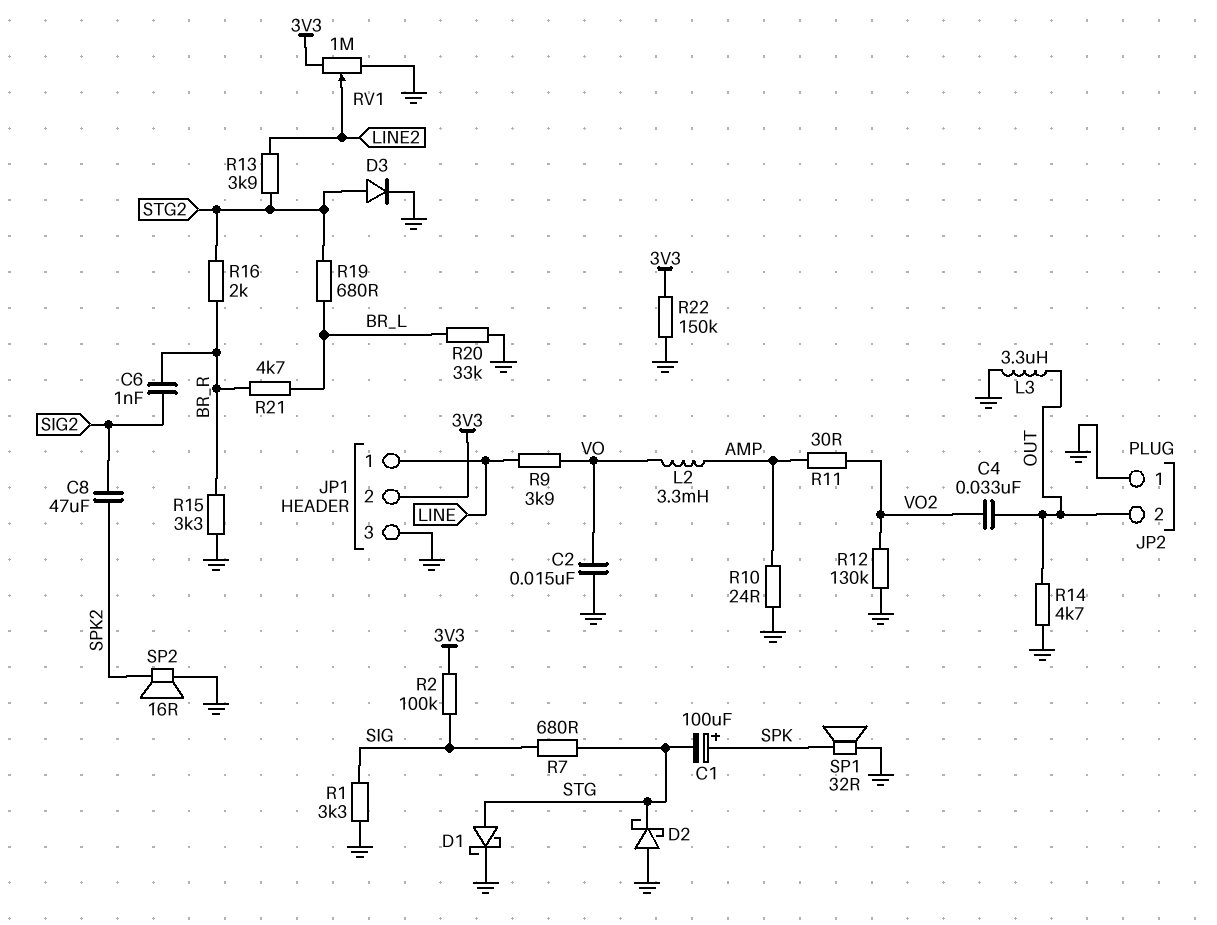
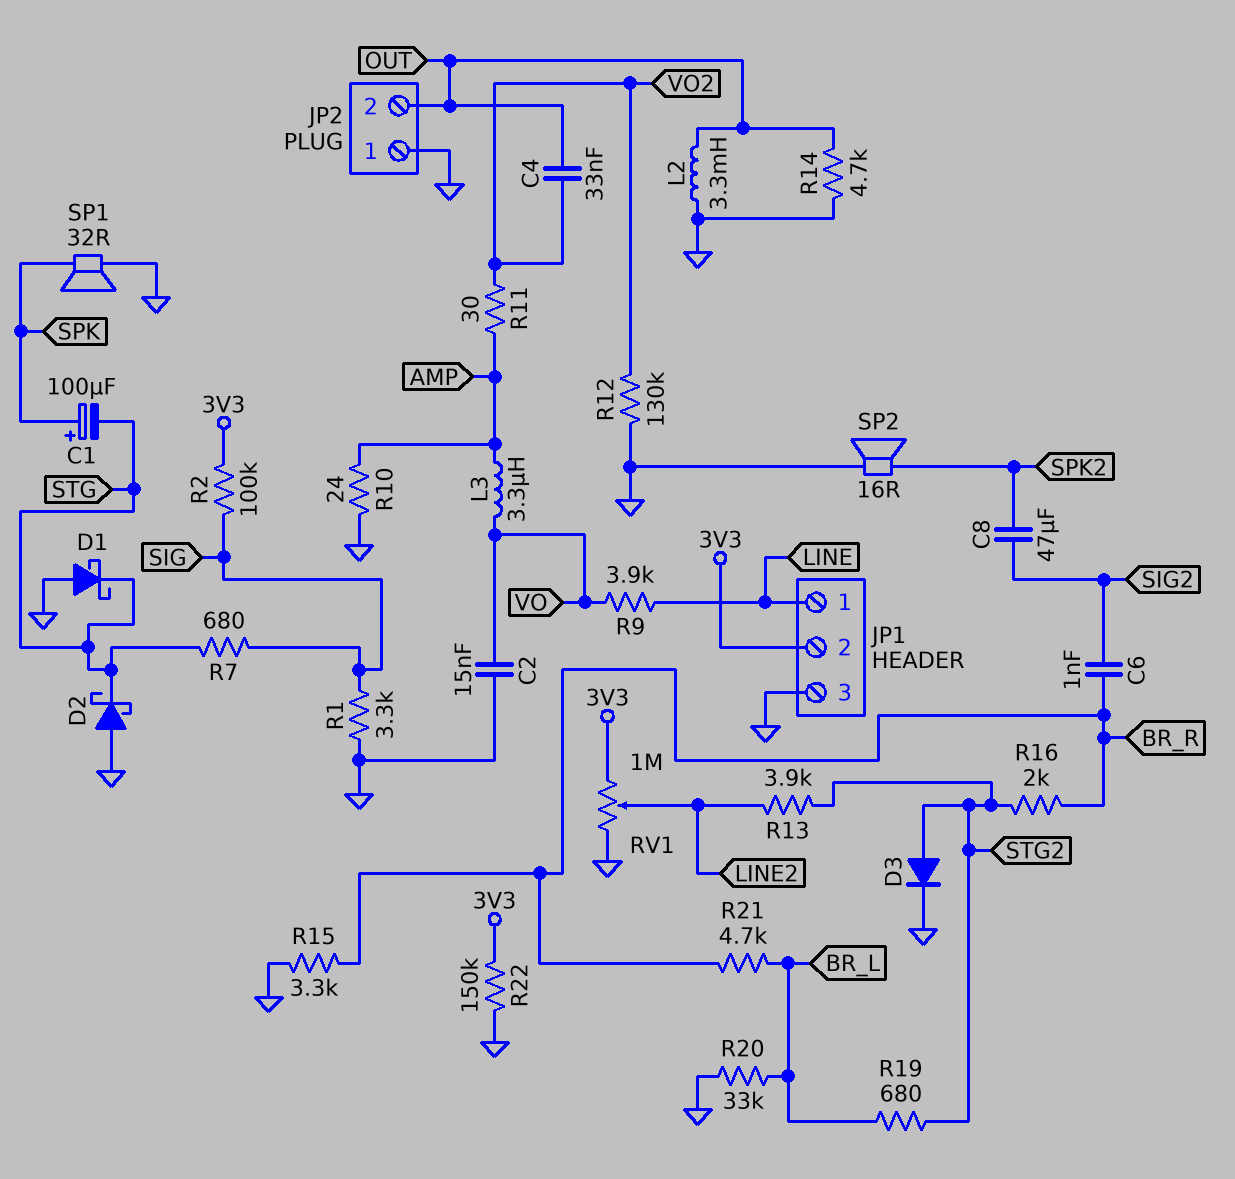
D1: schottky (A STG, K GND) -> schottky (A GND, K STG)
L2: 3.3mH (AMP, VO) -> 3.3mH (GND, OUT)
L3: 3.3uH (GND, OUT) -> 3.3uH (AMP, VO)

